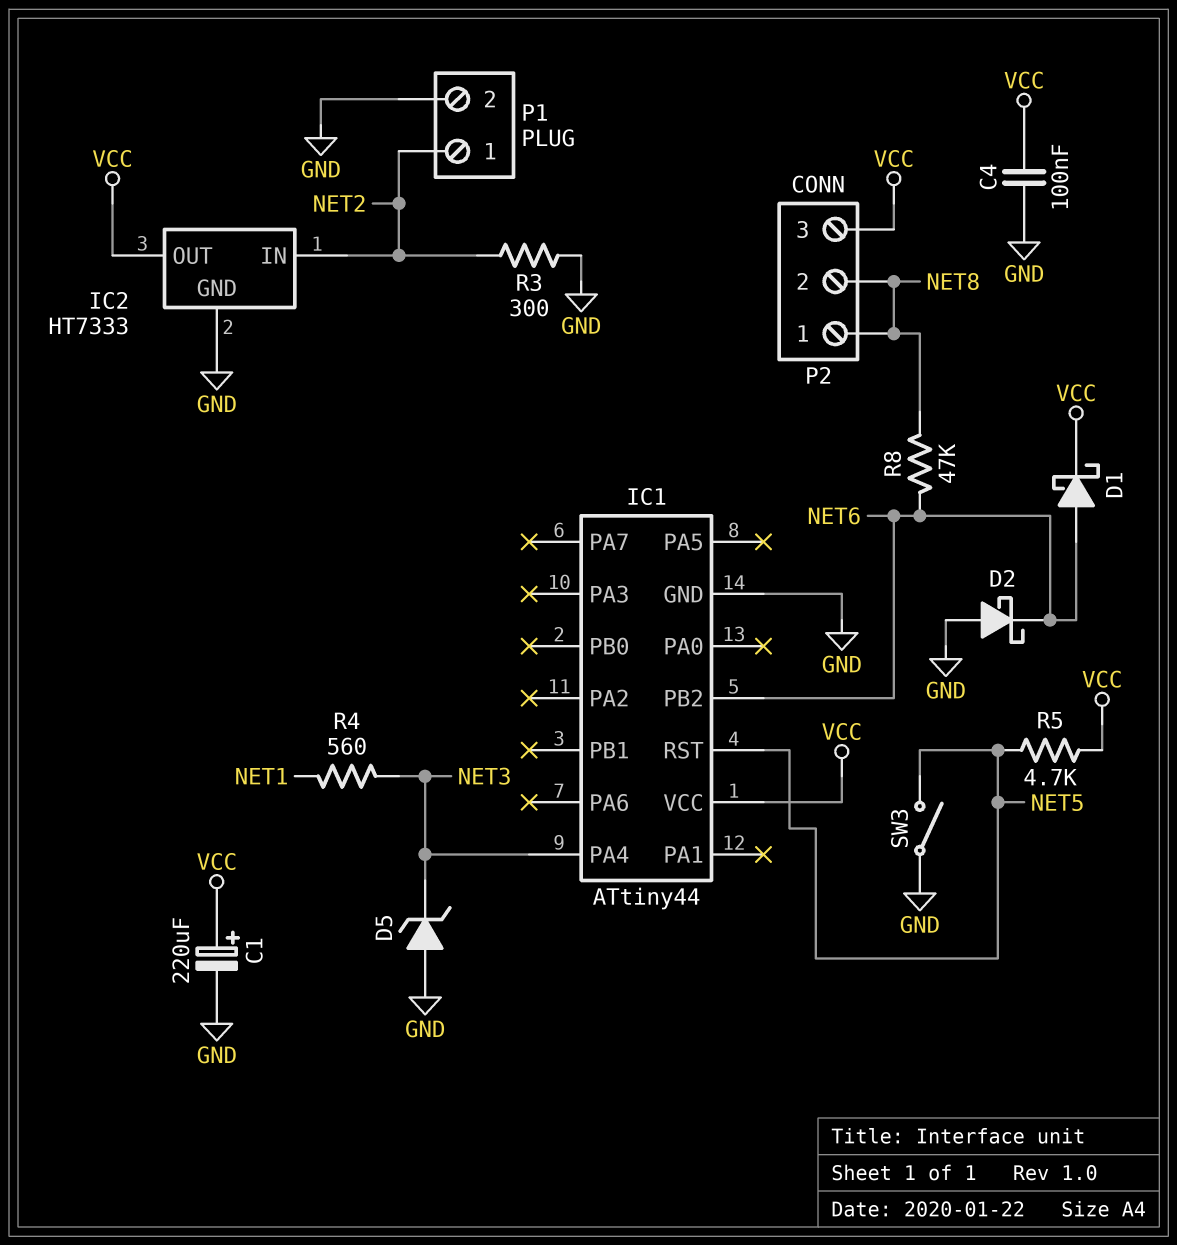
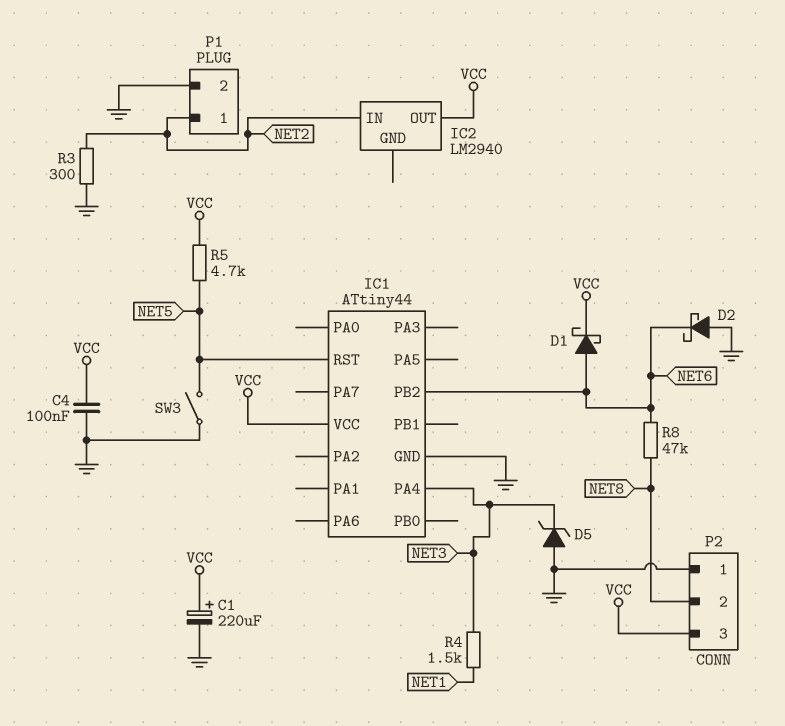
IC2: HT7333 -> LM2940
IC2 pin GND: GND -> none
P2 pin 1: NET8 -> GND
R4: 560 (NET1, NET3) -> 1.5k (NET1, NET3)

